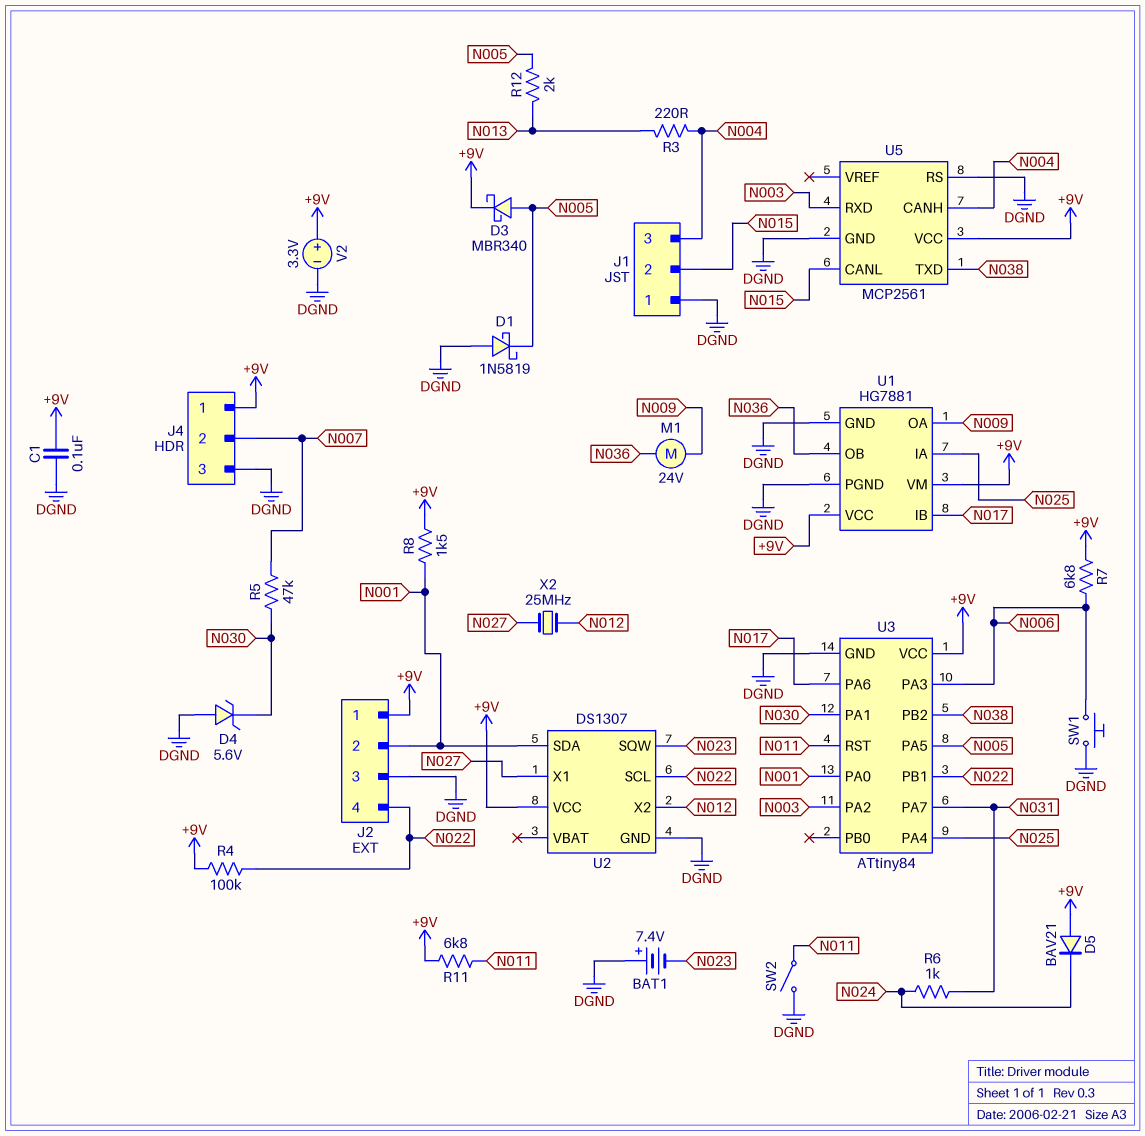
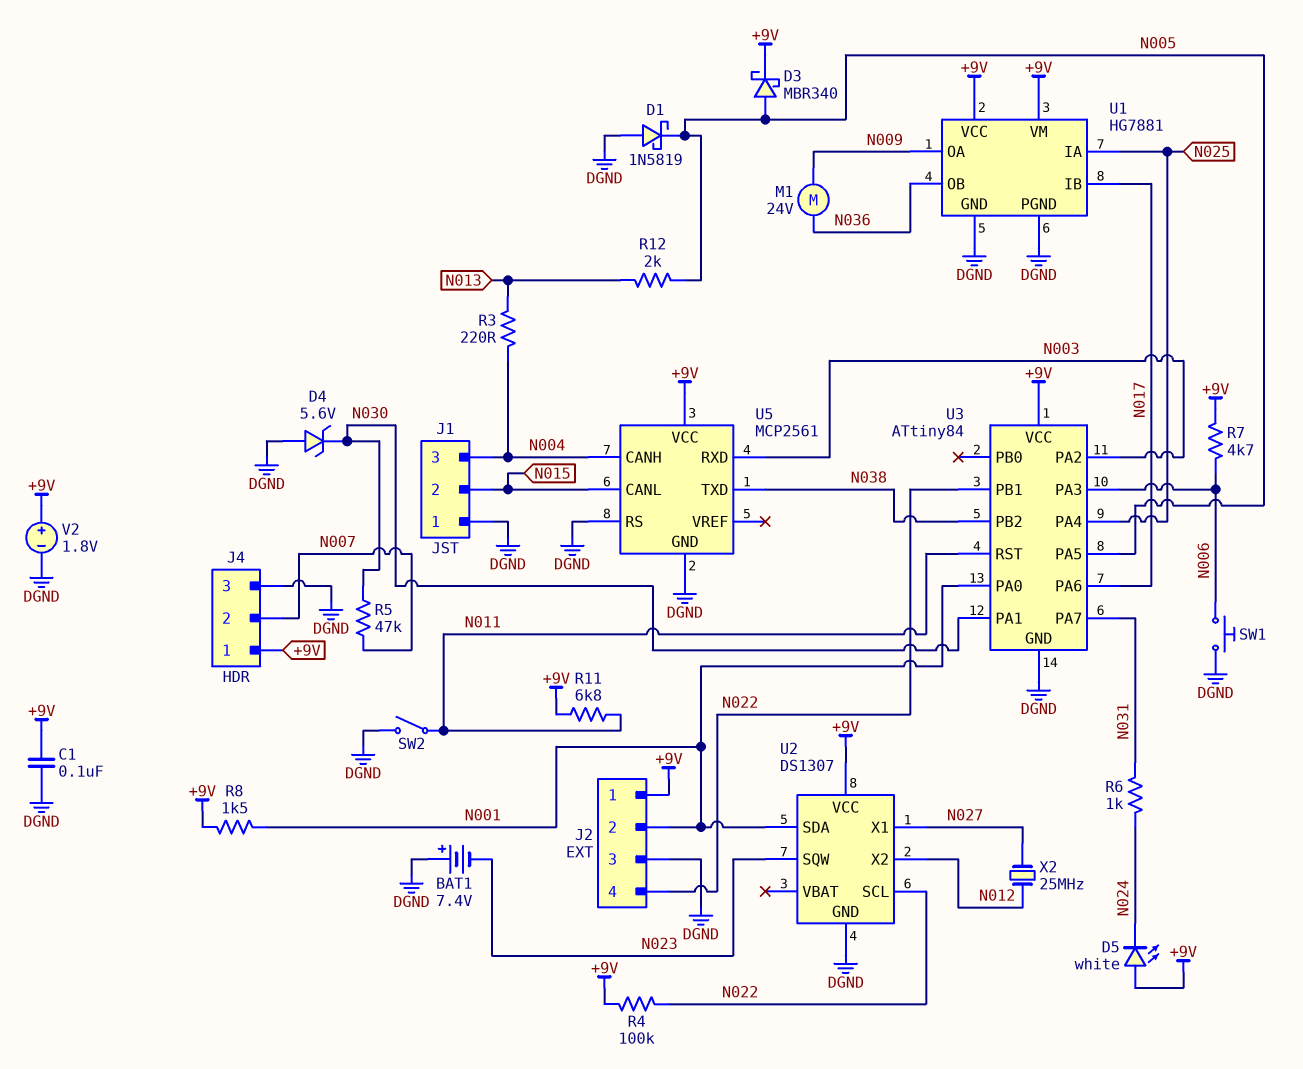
D5: diode BAV21 (A +9V, K N024) -> LED white (A +9V, K N024)
R7: 6.8k (+9V, N006) -> 4.7k (+9V, N006)
V2: 3.3V (plus +9V, minus DGND) -> 1.8V (plus +9V, minus DGND)

